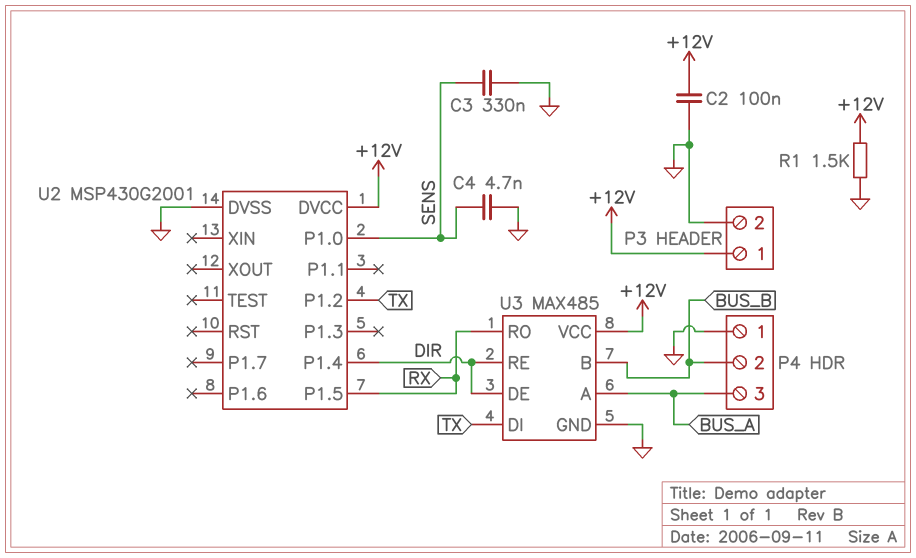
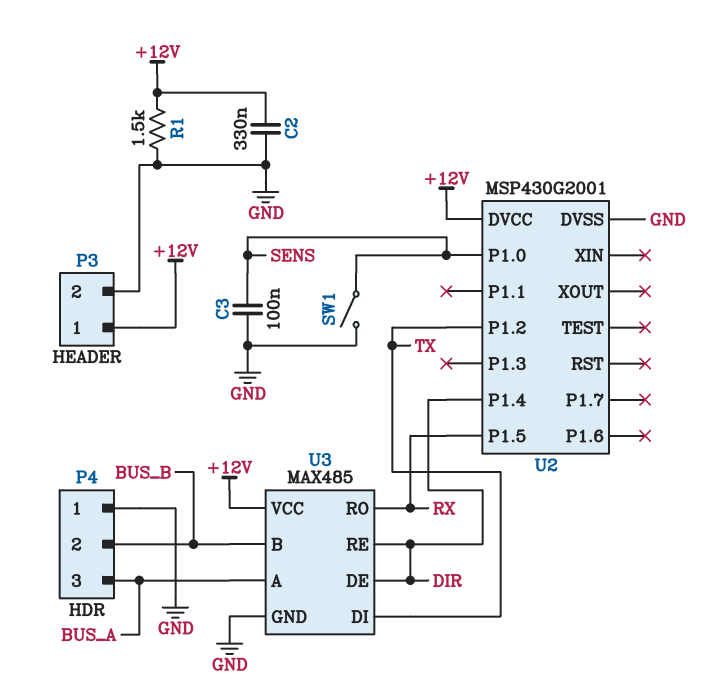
C2: 100nF (+12V, GND) -> 330nF (+12V, GND)
C3: 330nF (GND, SENS) -> 100nF (GND, SENS)
C4: 4.7nF (GND, SENS) -> none
SW1: none -> switch (GND, SENS)

